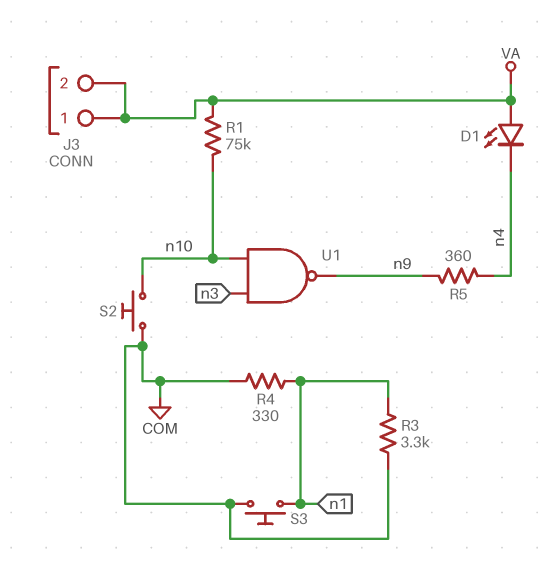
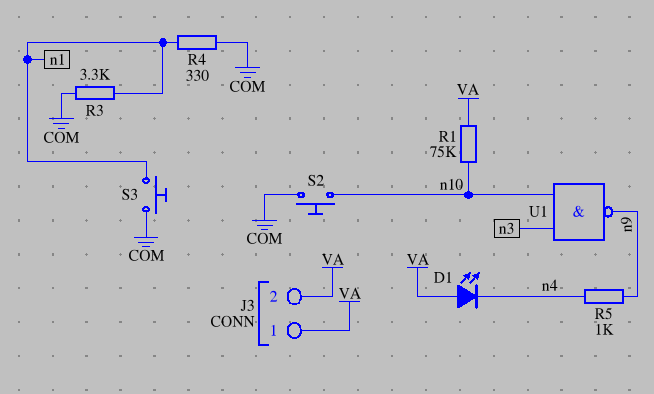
R5: 360 (n4, n9) -> 1k (n4, n9)

